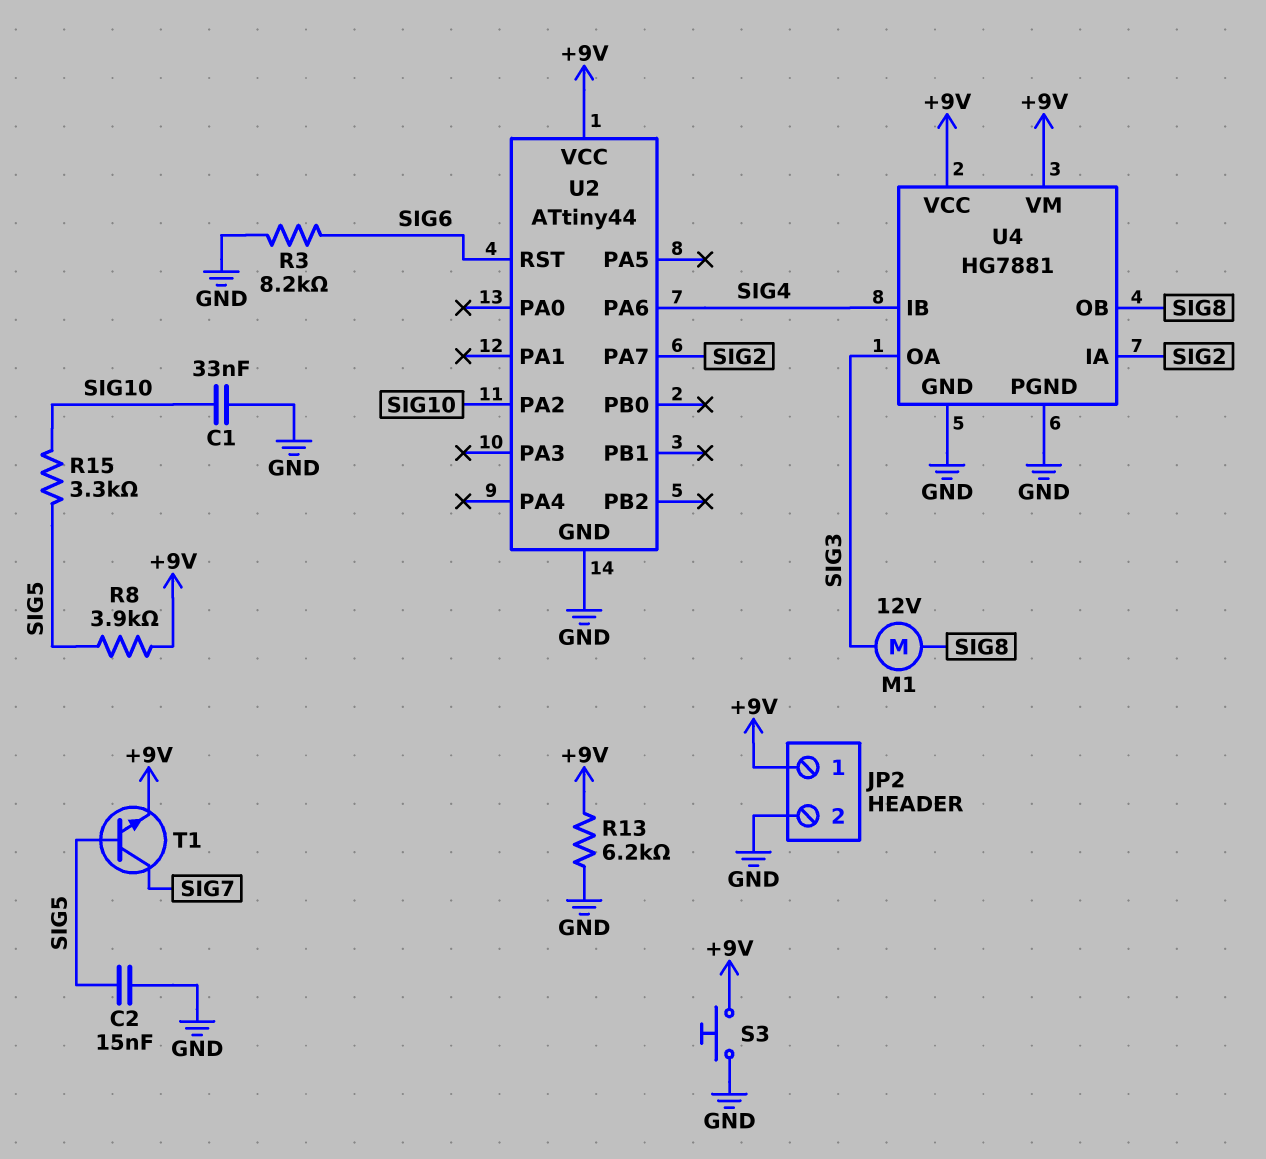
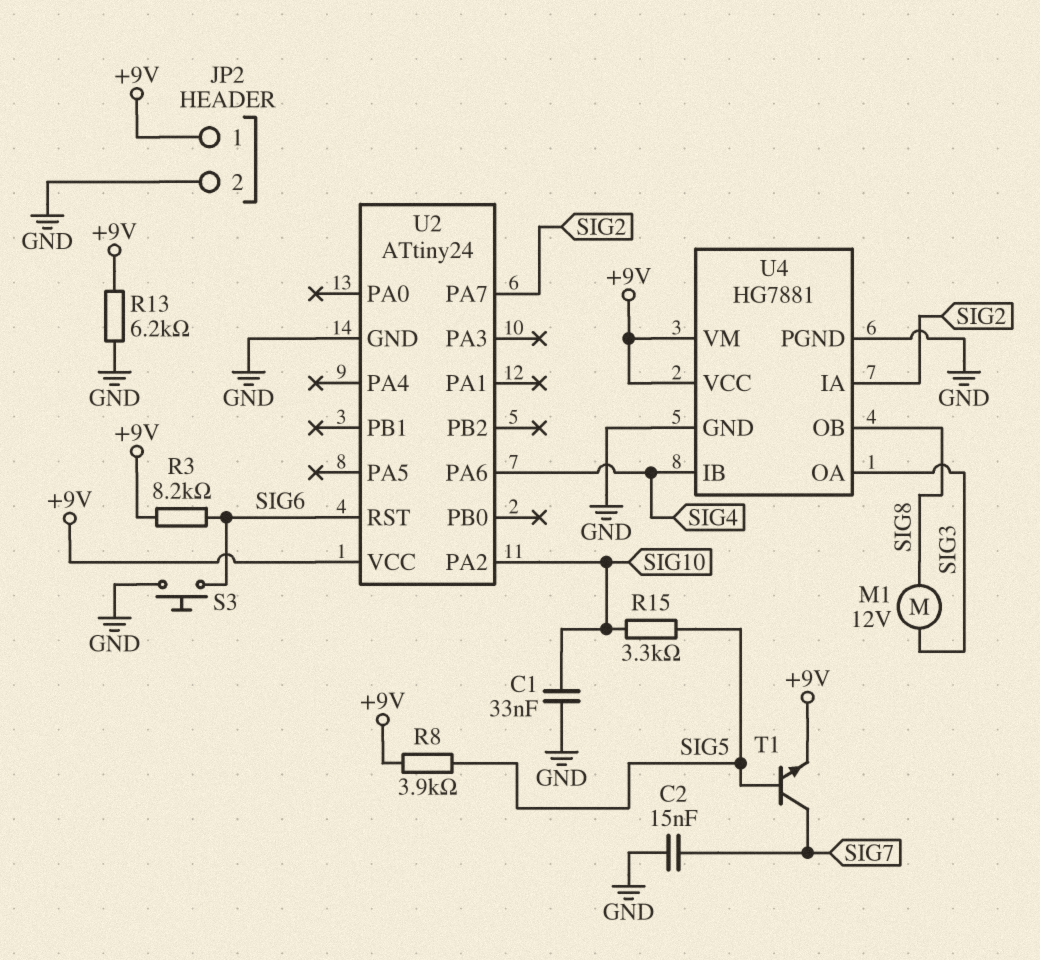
C2: 15nF (GND, SIG5) -> 15nF (GND, SIG7)
R3: 8.2k (GND, SIG6) -> 8.2k (+9V, SIG6)
S3: button (+9V, GND) -> button (GND, SIG6)
U2: ATtiny44 -> ATtiny24

